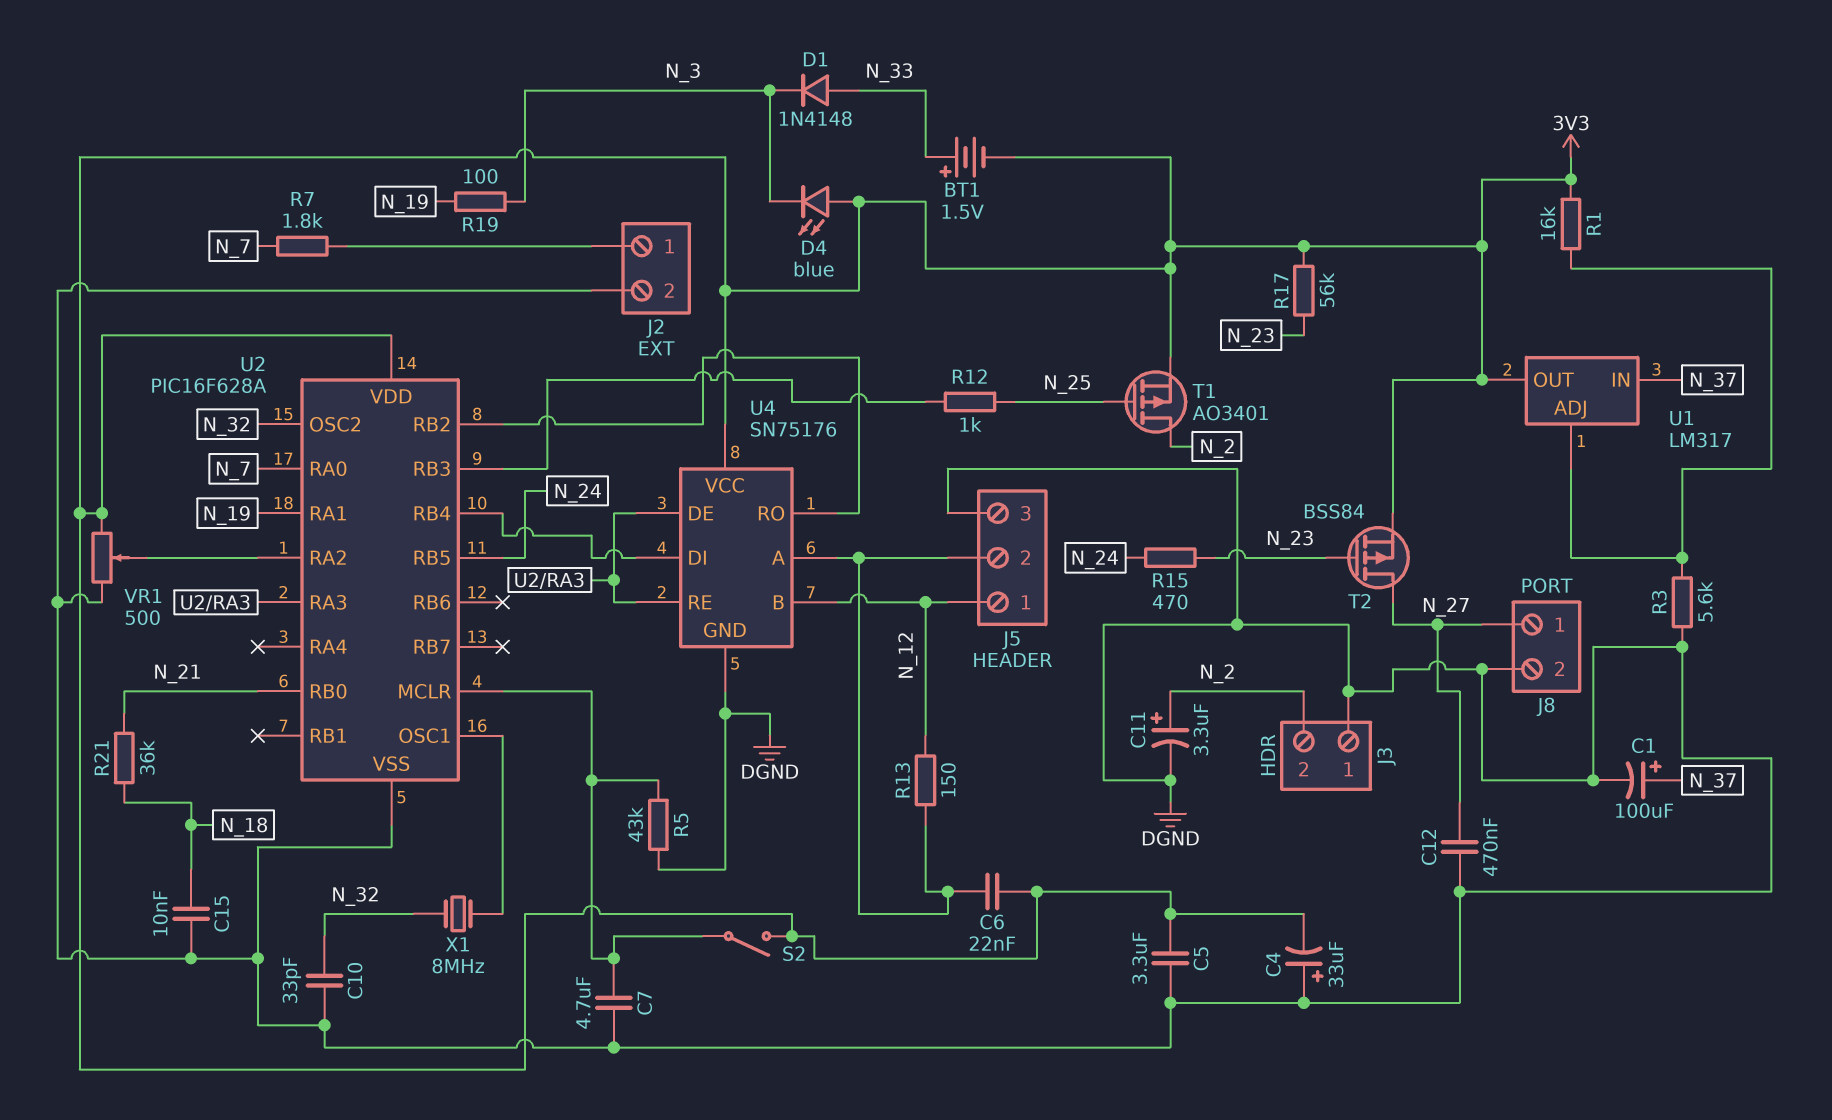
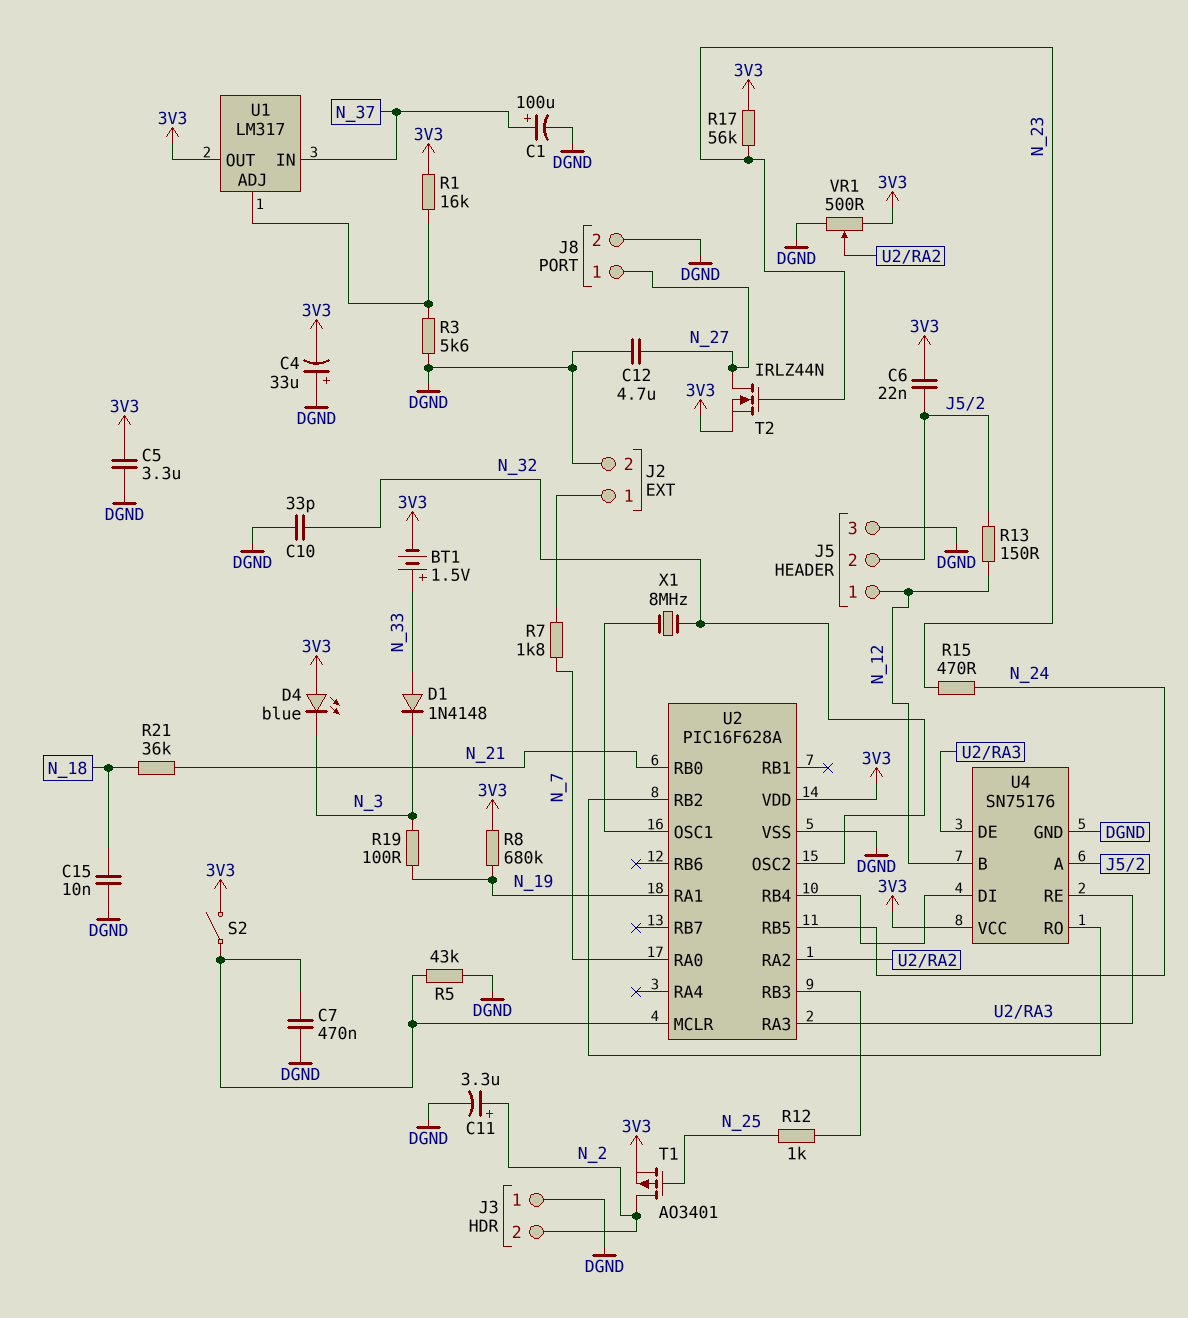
C7: 4.7uF (DGND, U2/MCLR) -> 470nF (DGND, U2/MCLR)
C12: 470nF (DGND, N_27) -> 4.7uF (DGND, N_27)
R8: none -> 680k (3V3, N_19)
T2: PMOS BSS84 (G N_23, D N_27, S 3V3) -> NMOS IRLZ44N (G N_23, D N_27, S 3V3)

